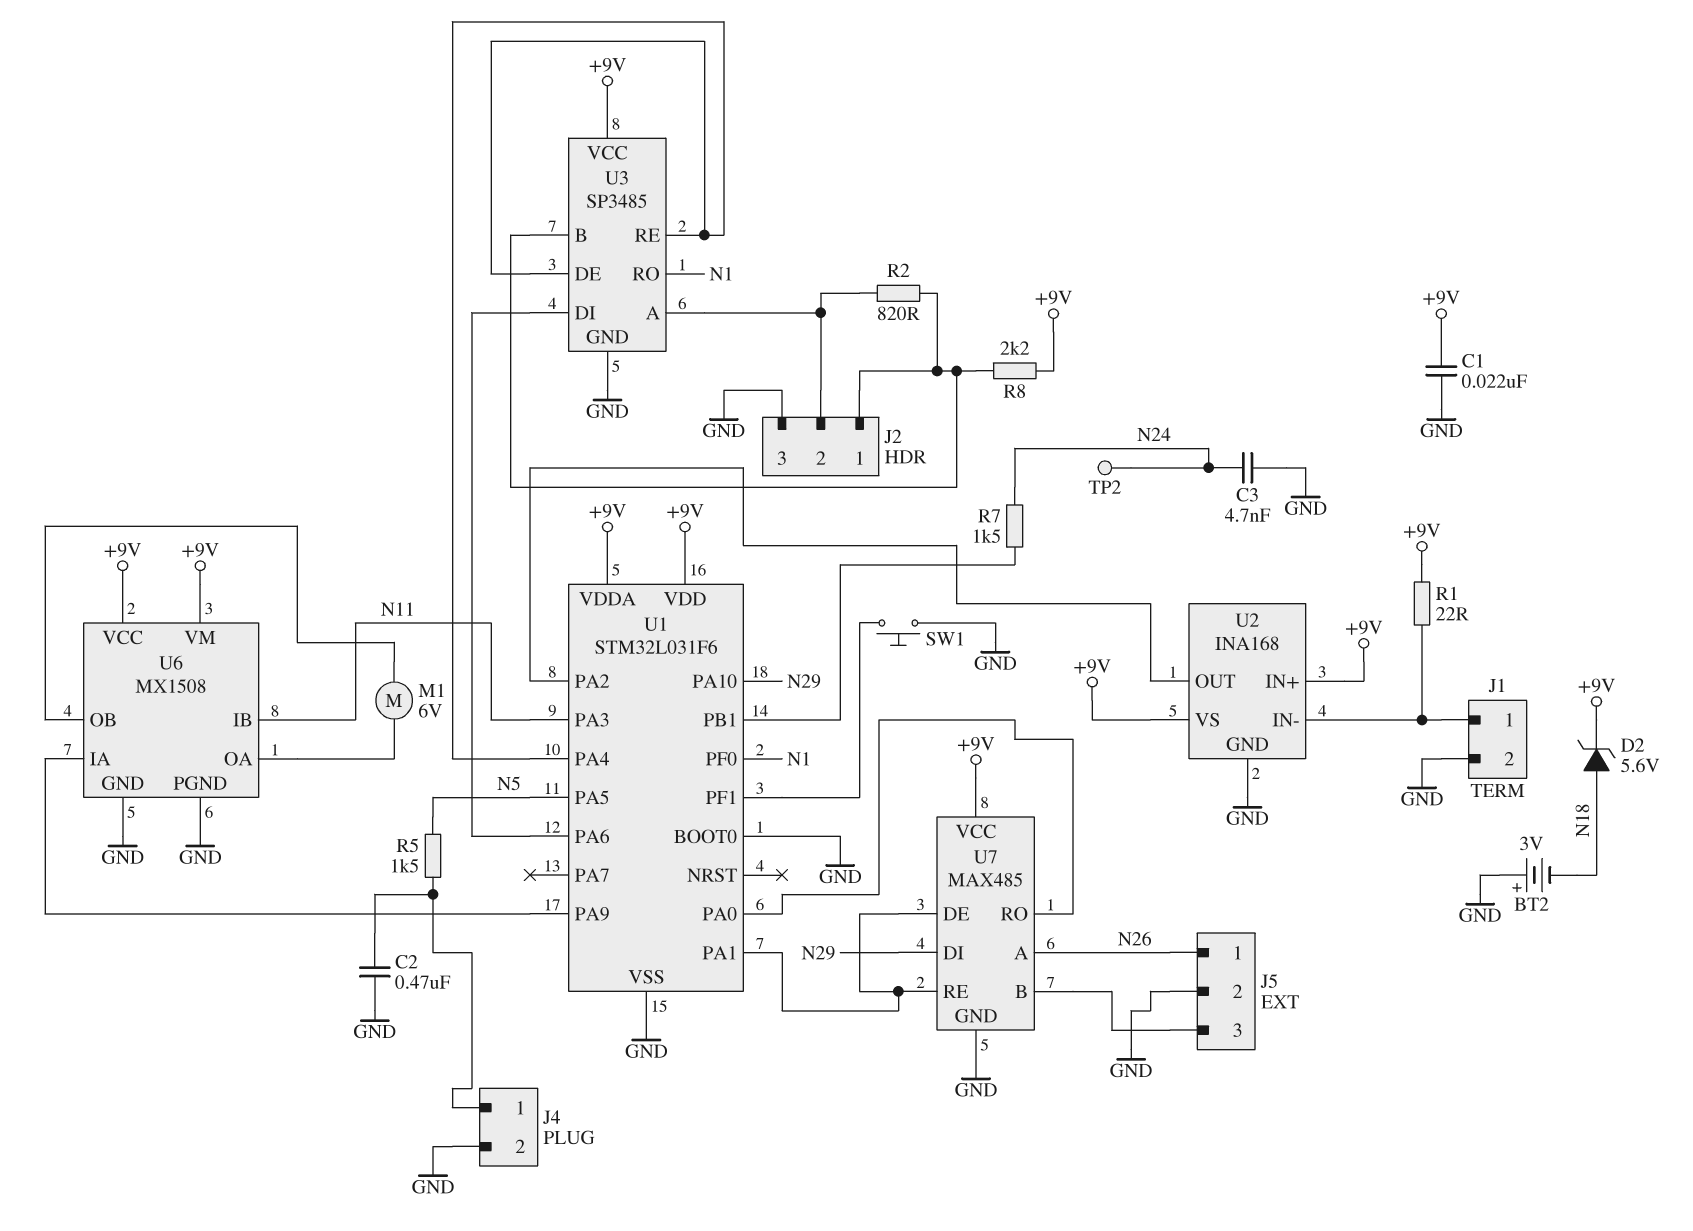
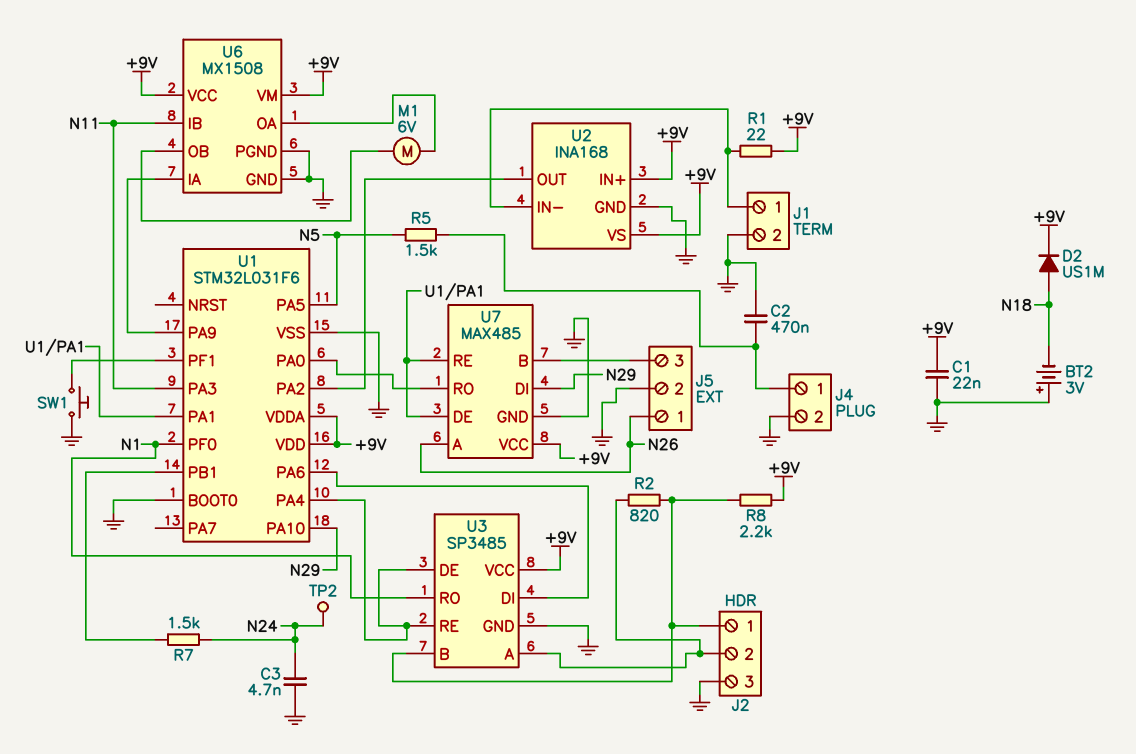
D2: zener 5.6V (A N18, K +9V) -> diode US1M (A N18, K +9V)

